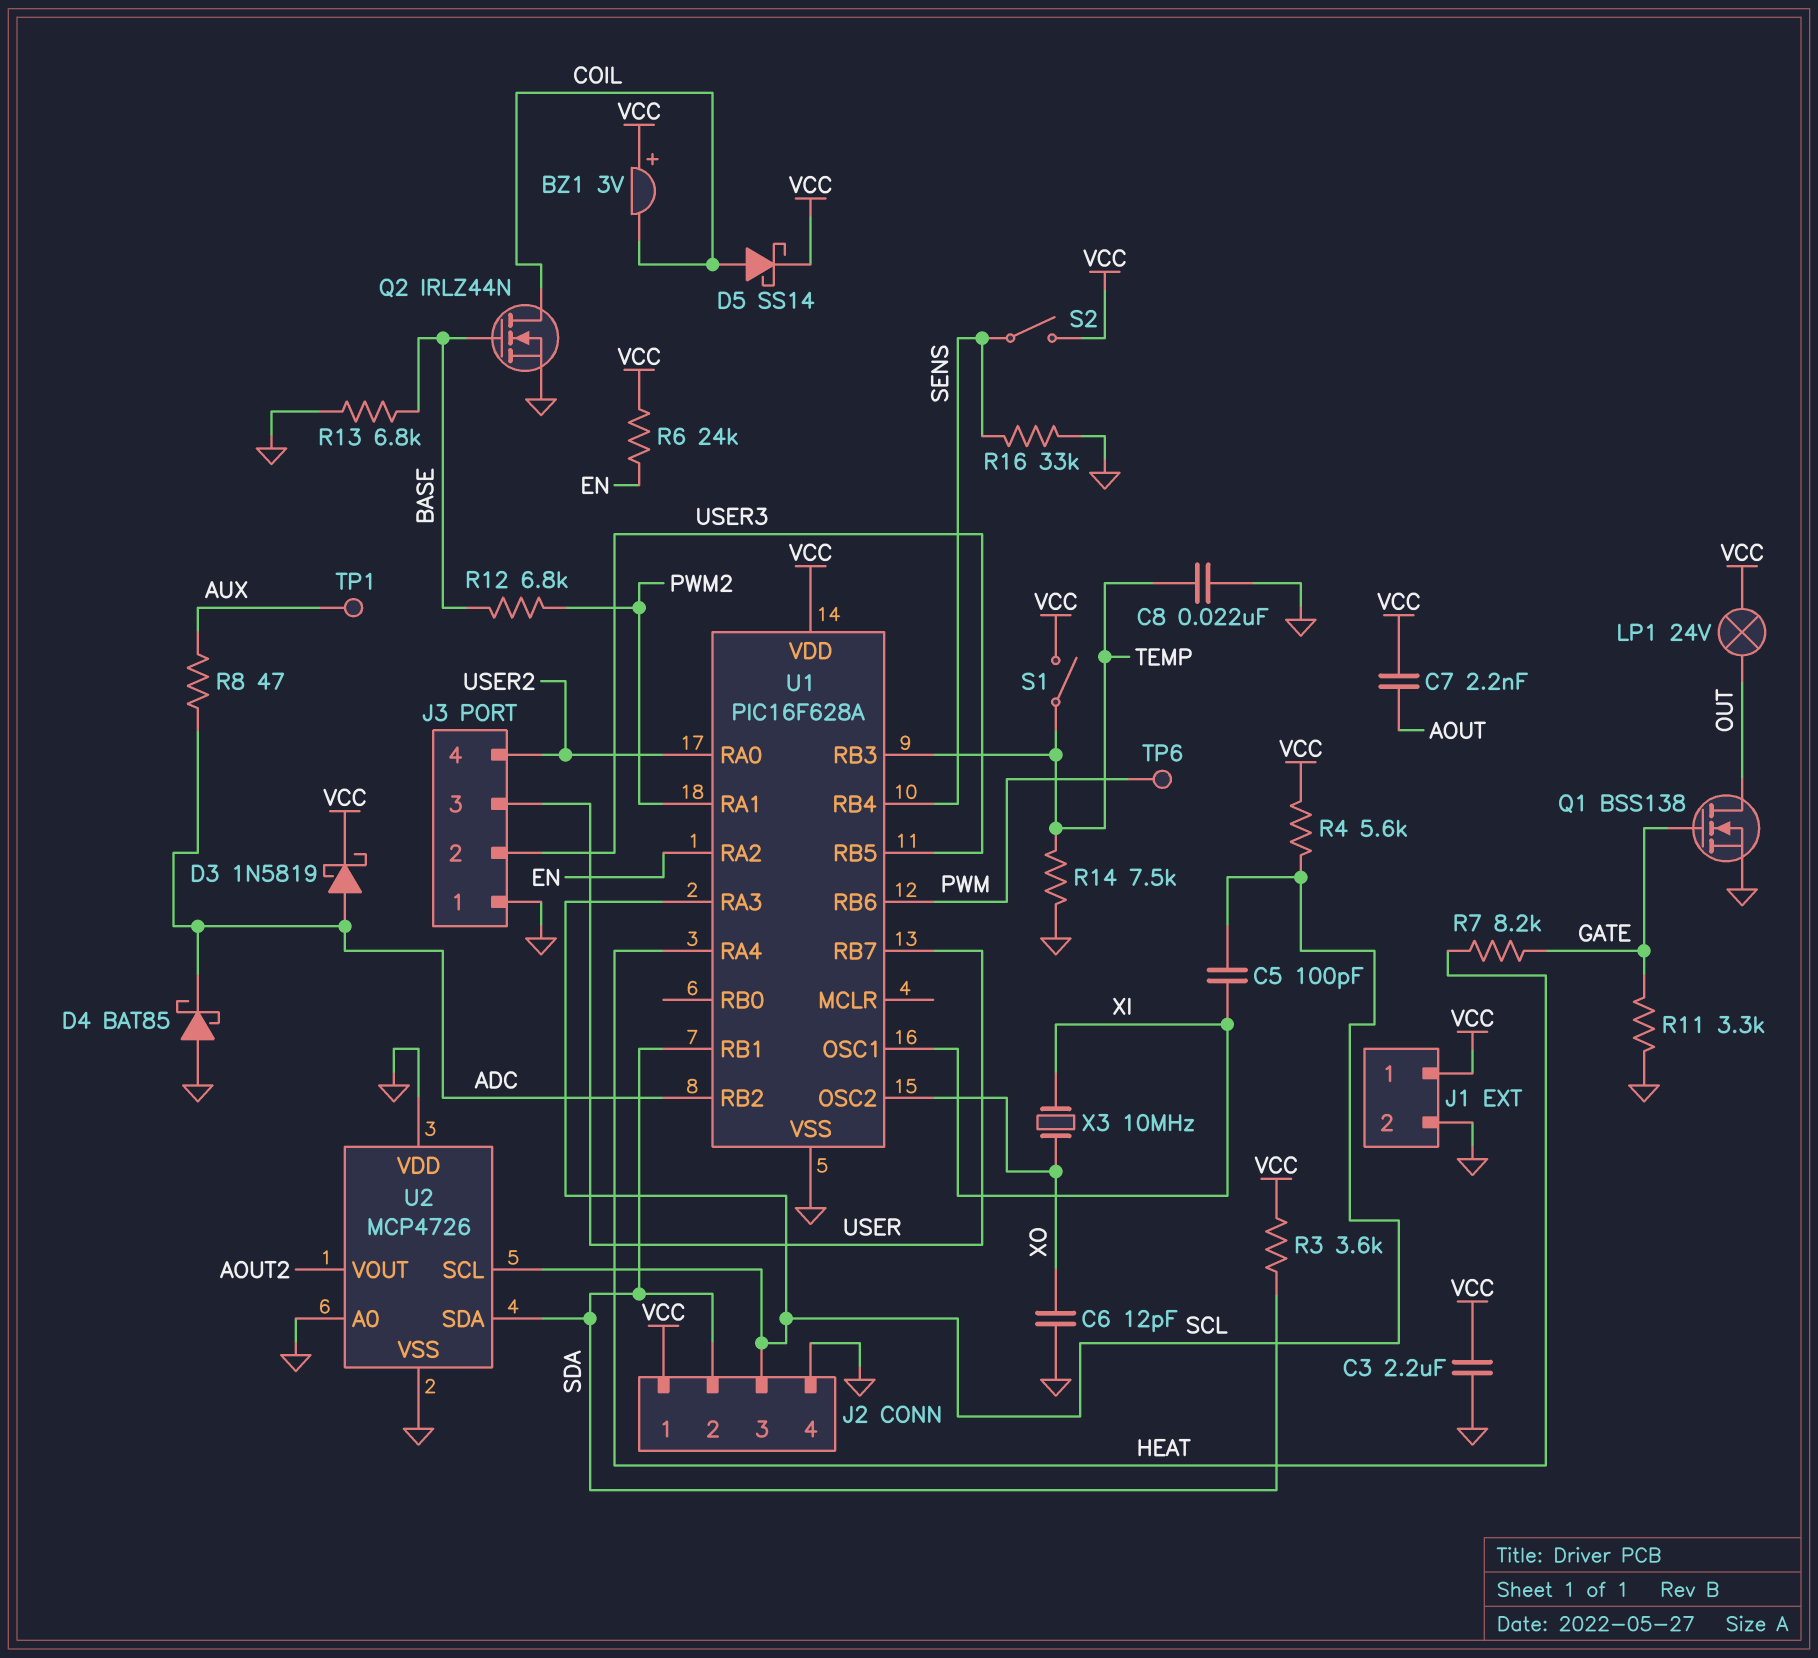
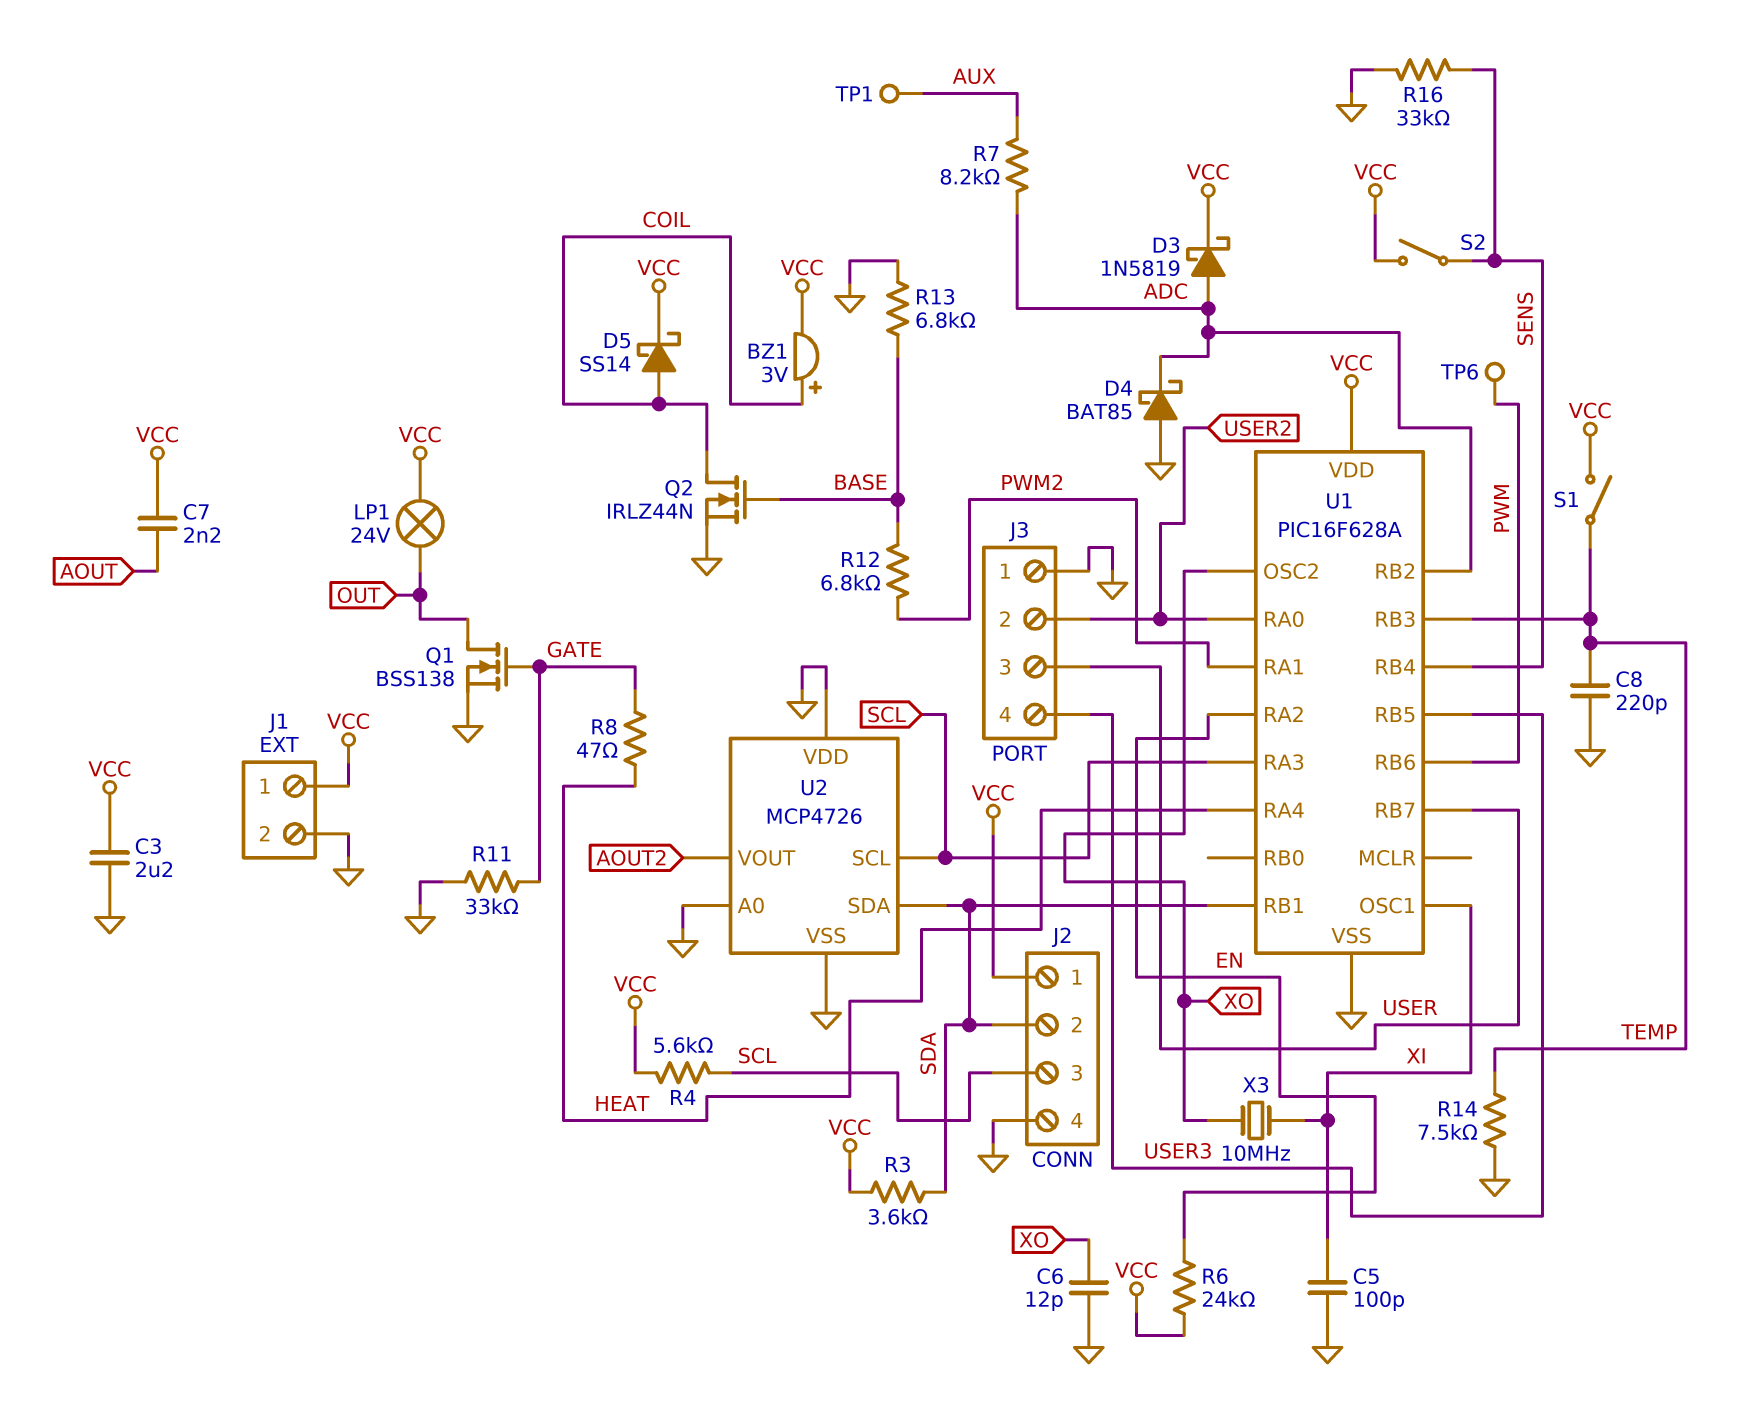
BZ1: buzzer 3V (plus VCC, minus COIL) -> buzzer 3V (plus COIL, minus VCC)
C5: 100pF (SCL, XI) -> 100pF (GND, XI)
C8: 22nF (GND, TEMP) -> 220pF (GND, TEMP)
J3 pin 2: USER3 -> USER2
J3 pin 4: USER2 -> USER3
R7: 8.2k (GATE, HEAT) -> 8.2k (ADC, AUX)
R8: 47 (ADC, AUX) -> 47 (GATE, HEAT)
R11: 3.3k (GATE, GND) -> 33k (GATE, GND)

